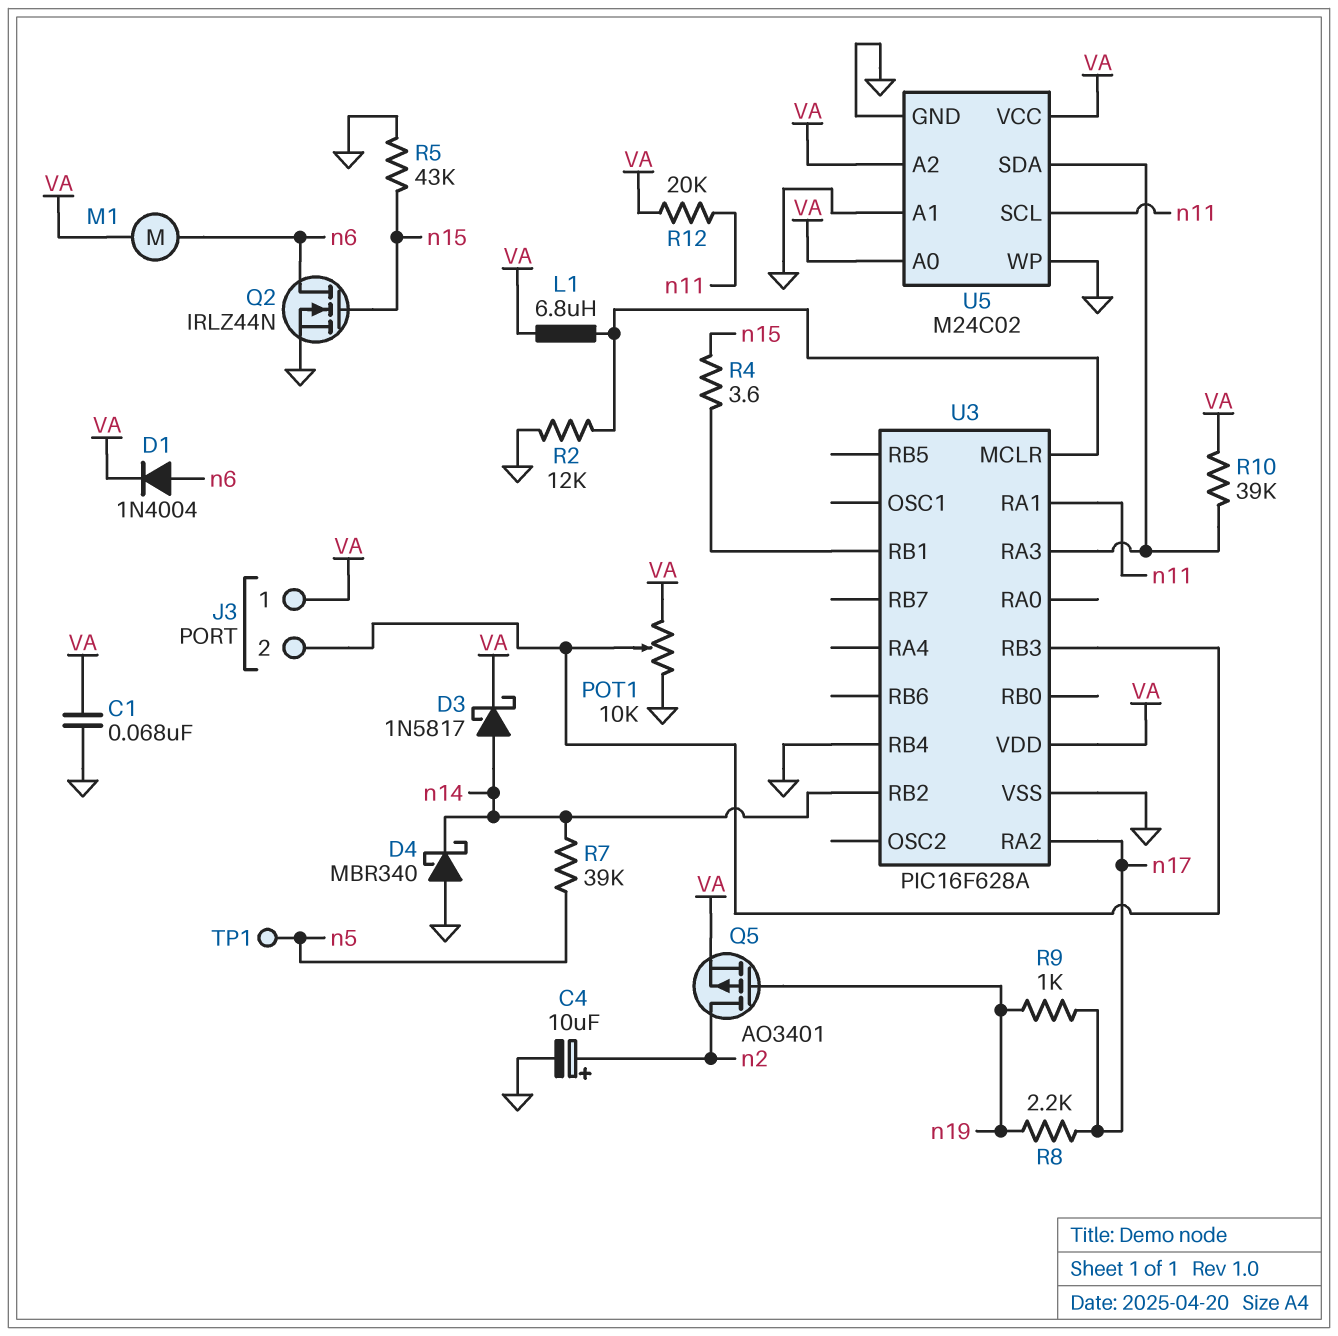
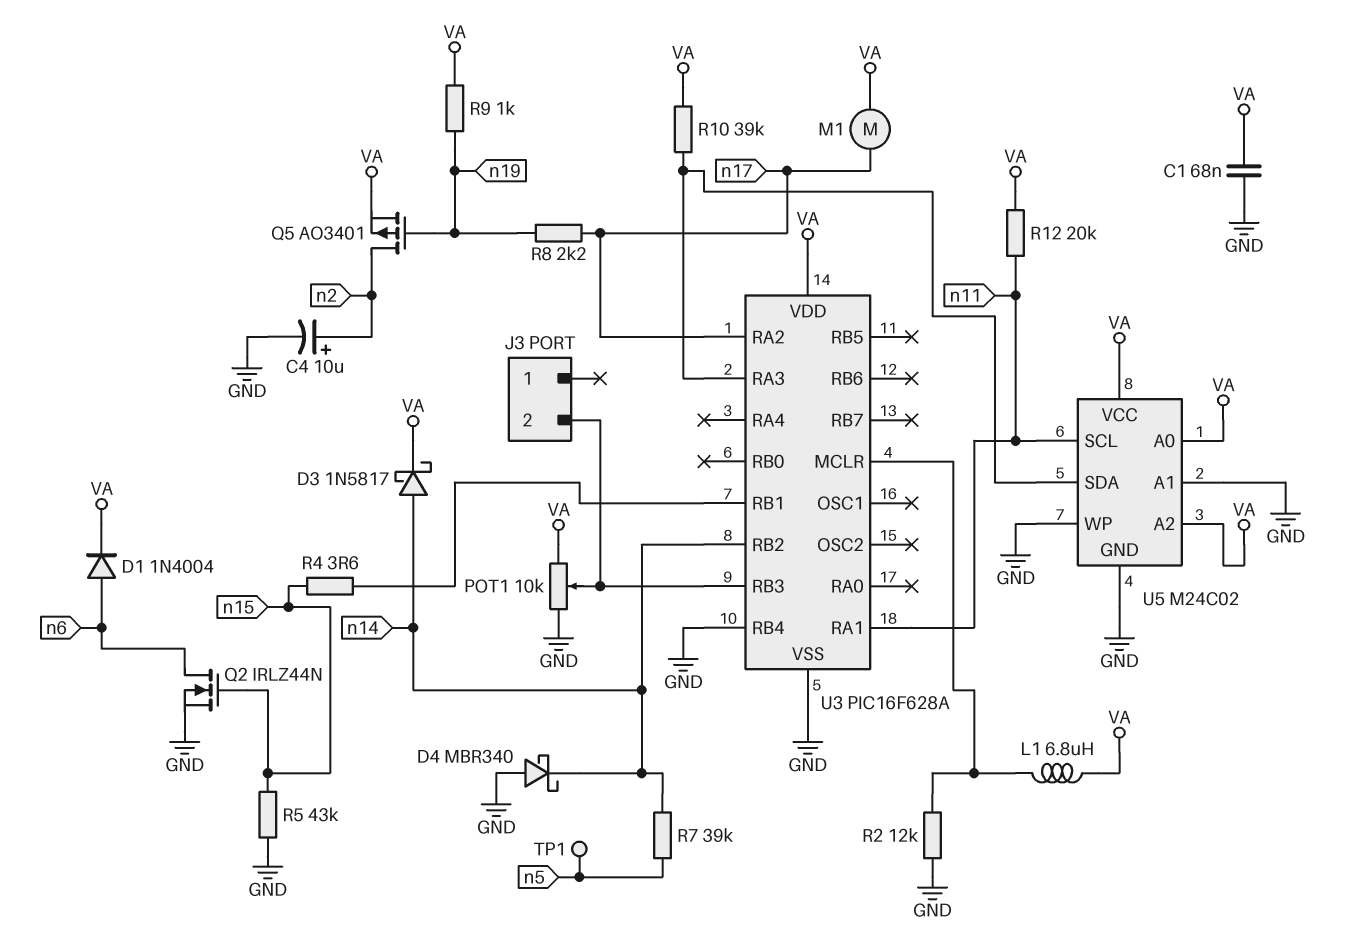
J3 pin 1: VA -> none
M1: motor (VA, n6) -> motor (VA, n17)
R9: 1k (n17, n19) -> 1k (VA, n19)

